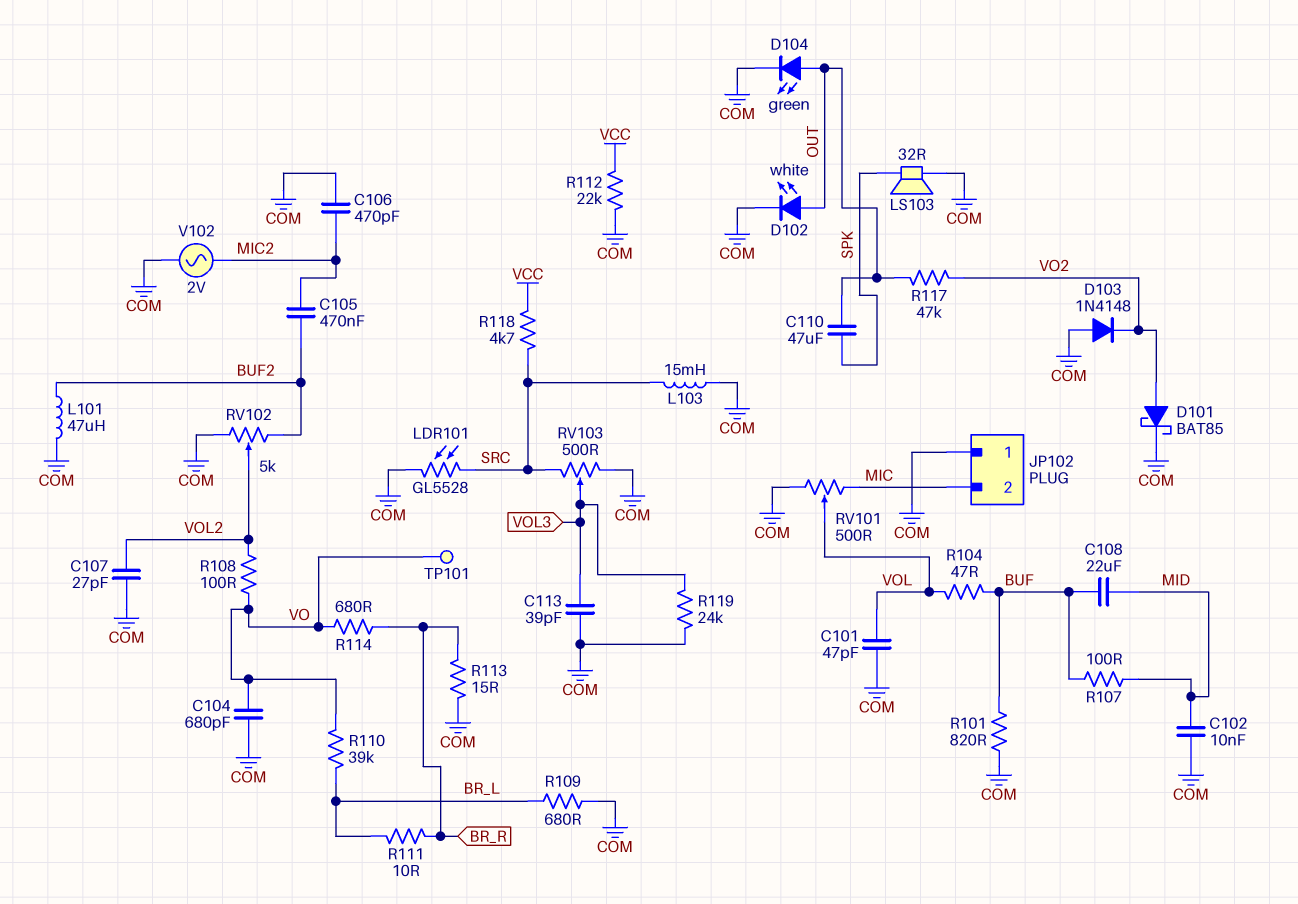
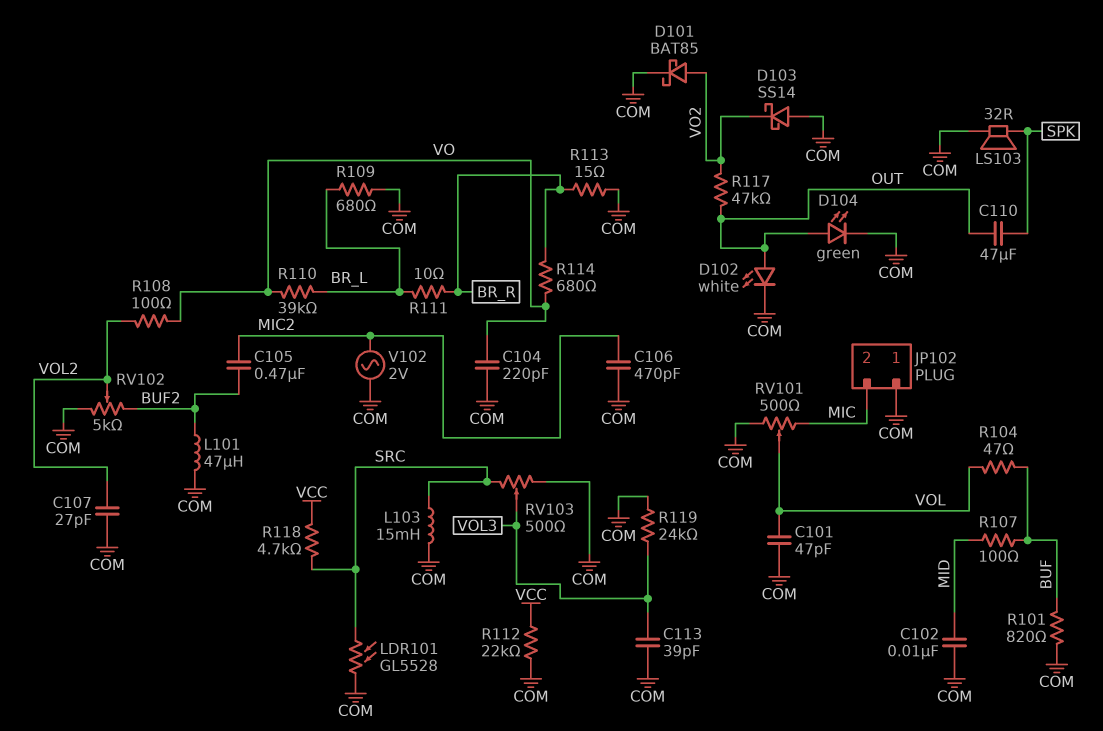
C104: 680pF (COM, VO) -> 220pF (COM, VO)
C108: 22uF (BUF, MID) -> none
D103: diode 1N4148 (A COM, K VO2) -> schottky SS14 (A COM, K VO2)
TP101: test point (VO) -> none

